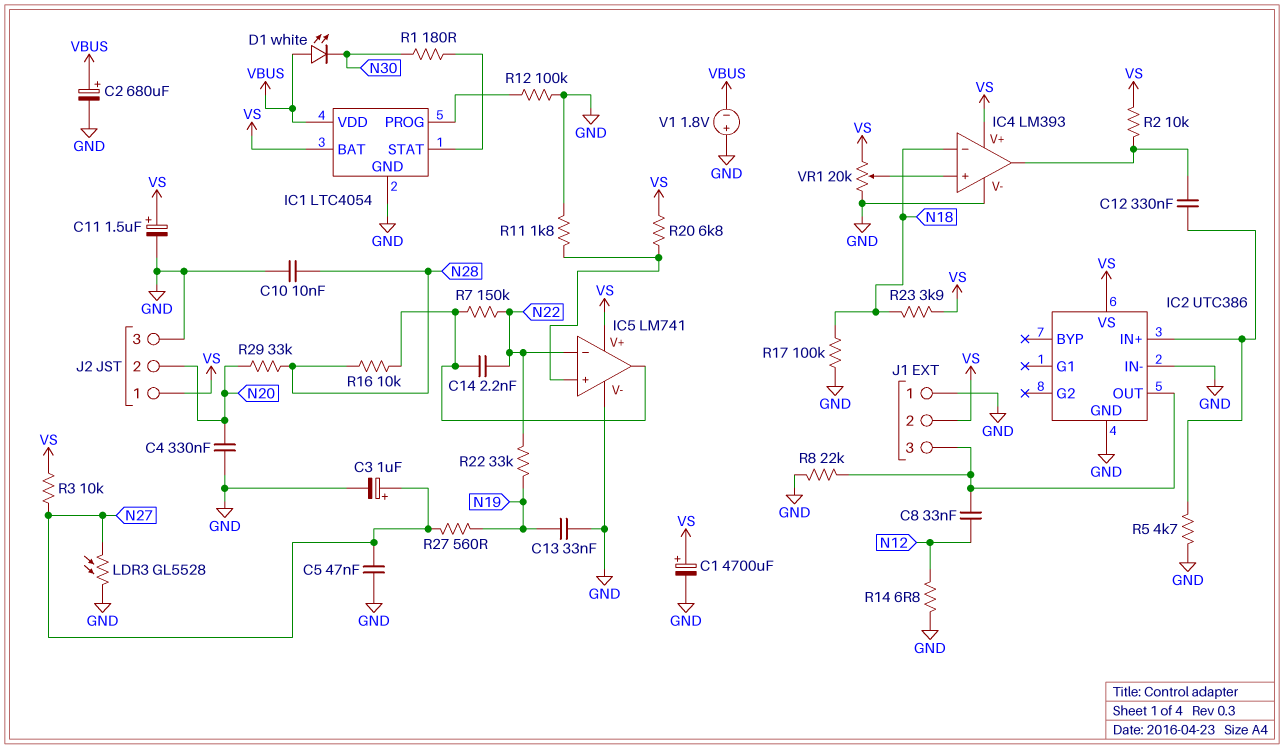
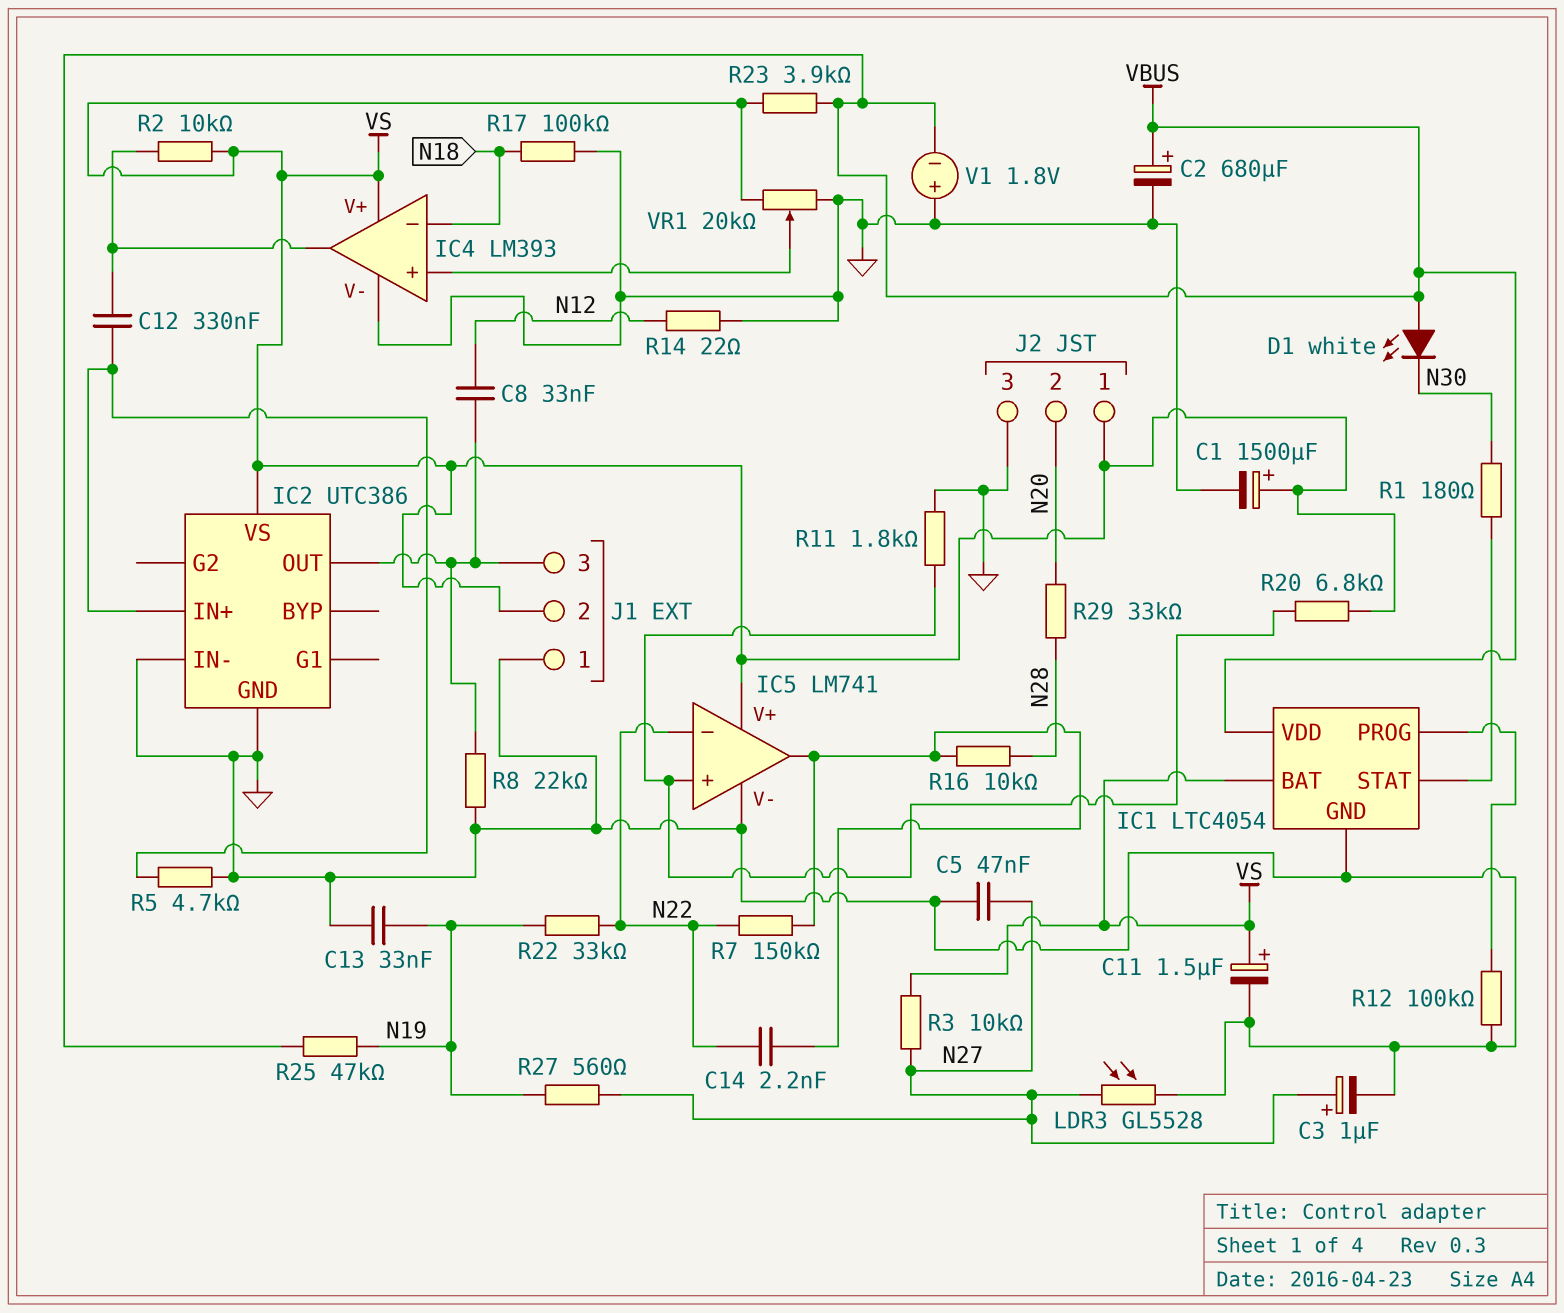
C1: 4700uF (plus VS, minus GND) -> 1500uF (plus VS, minus GND)
C4: 330nF (GND, N20) -> none
C10: 10nF (GND, N28) -> none
R14: 6.8 (GND, N12) -> 22 (GND, N12)
R23: 3.9k (N18, VS) -> 3.9k (VBUS, VS)
R25: none -> 47k (N19, VBUS)

